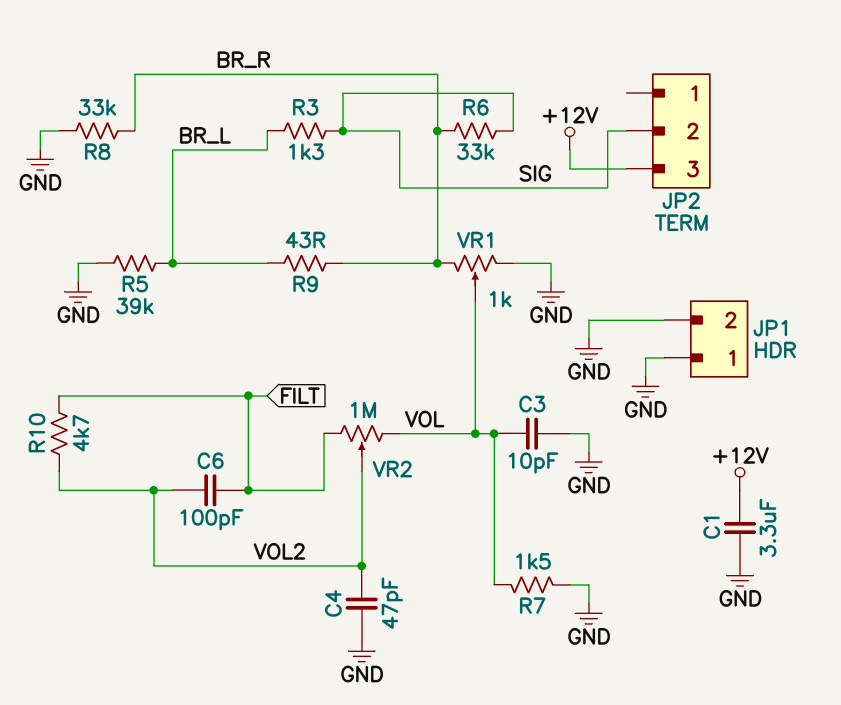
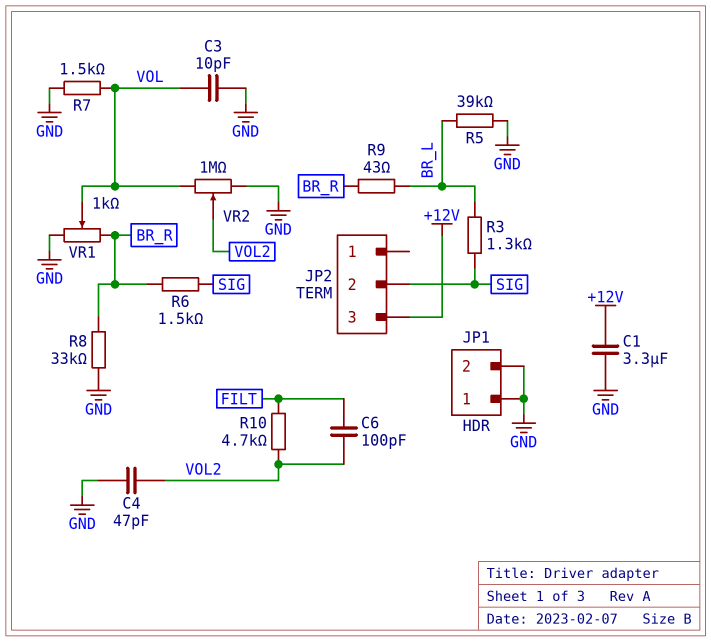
R6: 33k (BR_R, SIG) -> 1.5k (BR_R, SIG)
VR2: 1M (FILT, VOL, wiper VOL2) -> 1M (GND, VOL, wiper VOL2)

